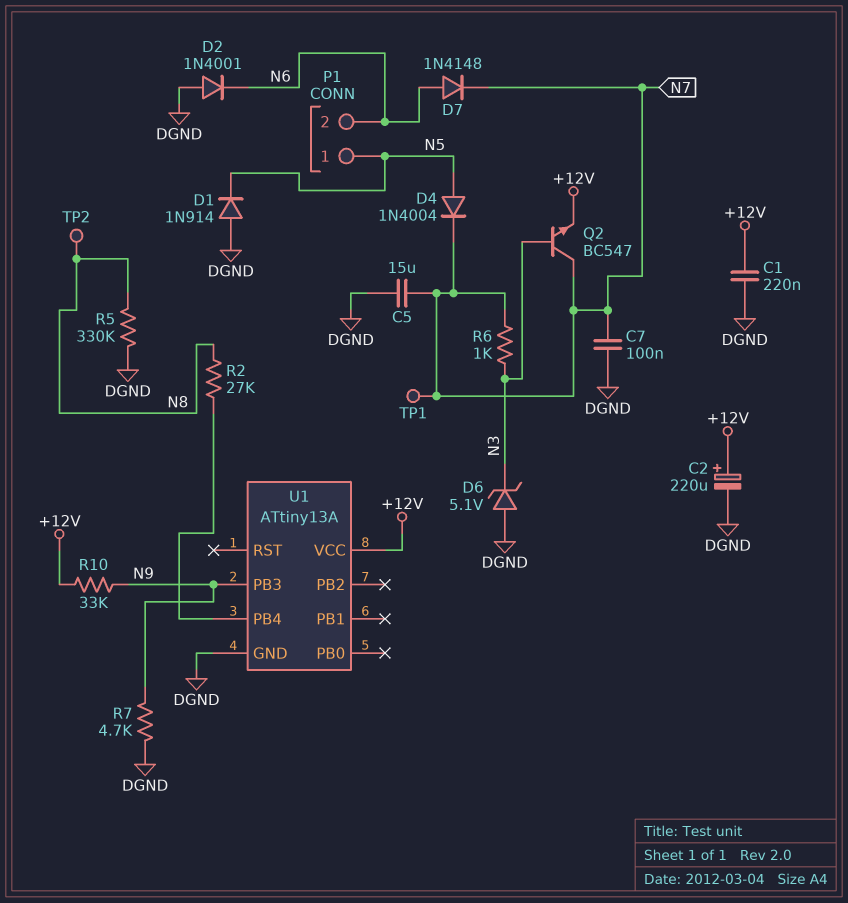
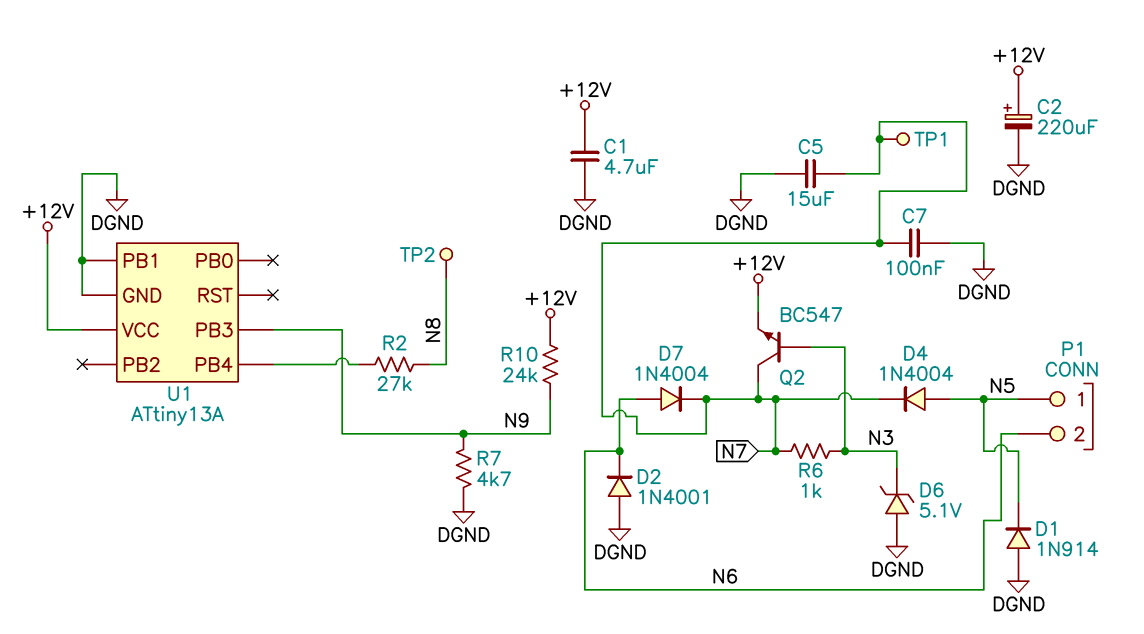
C1: 220nF (+12V, DGND) -> 4.7uF (+12V, DGND)
D7: diode 1N4148 (A N6, K N7) -> diode 1N4004 (A N6, K N7)
R5: 330k (DGND, N8) -> none
R10: 33k (+12V, N9) -> 24k (+12V, N9)
U1 pin PB1: none -> DGND

